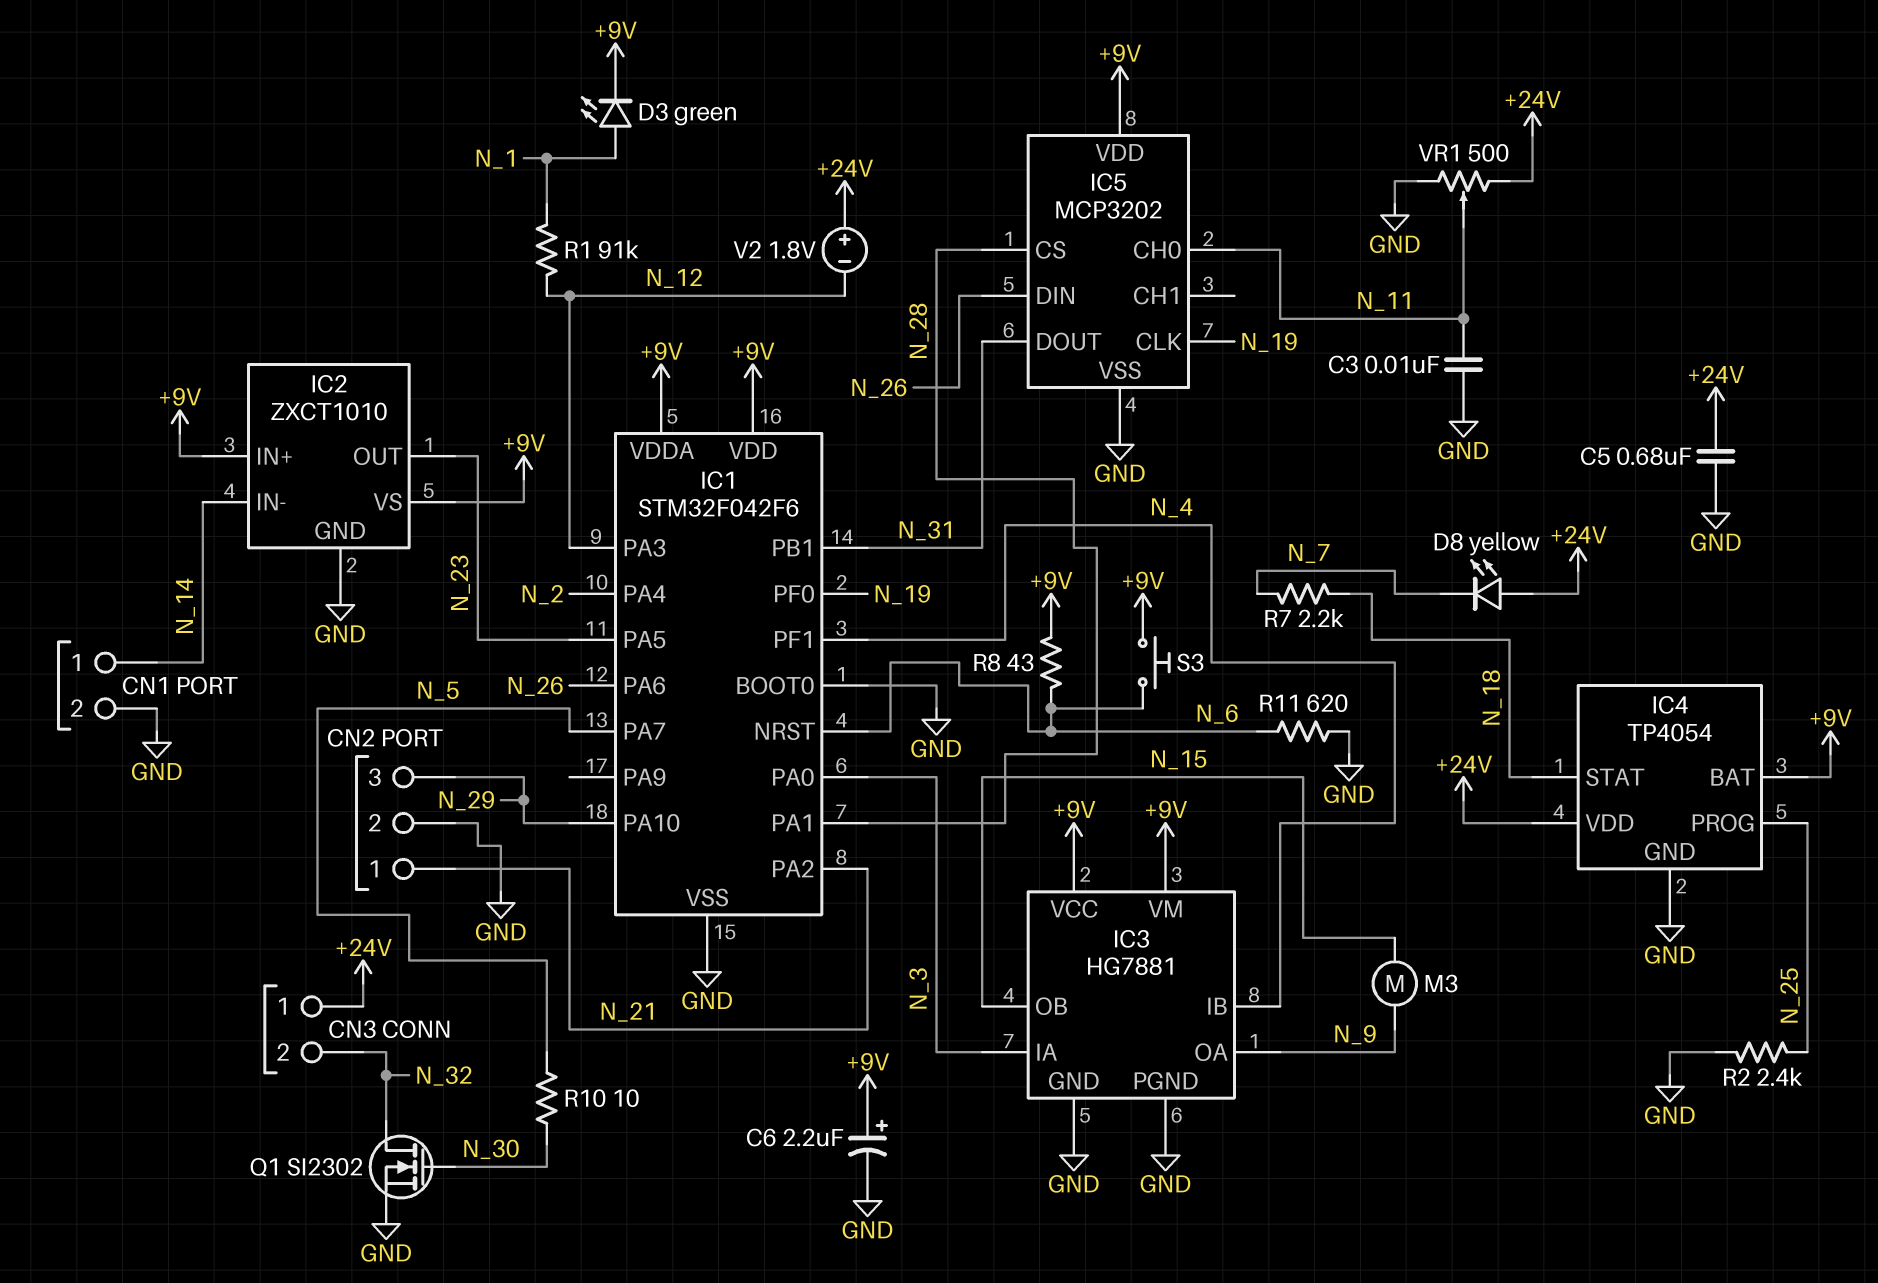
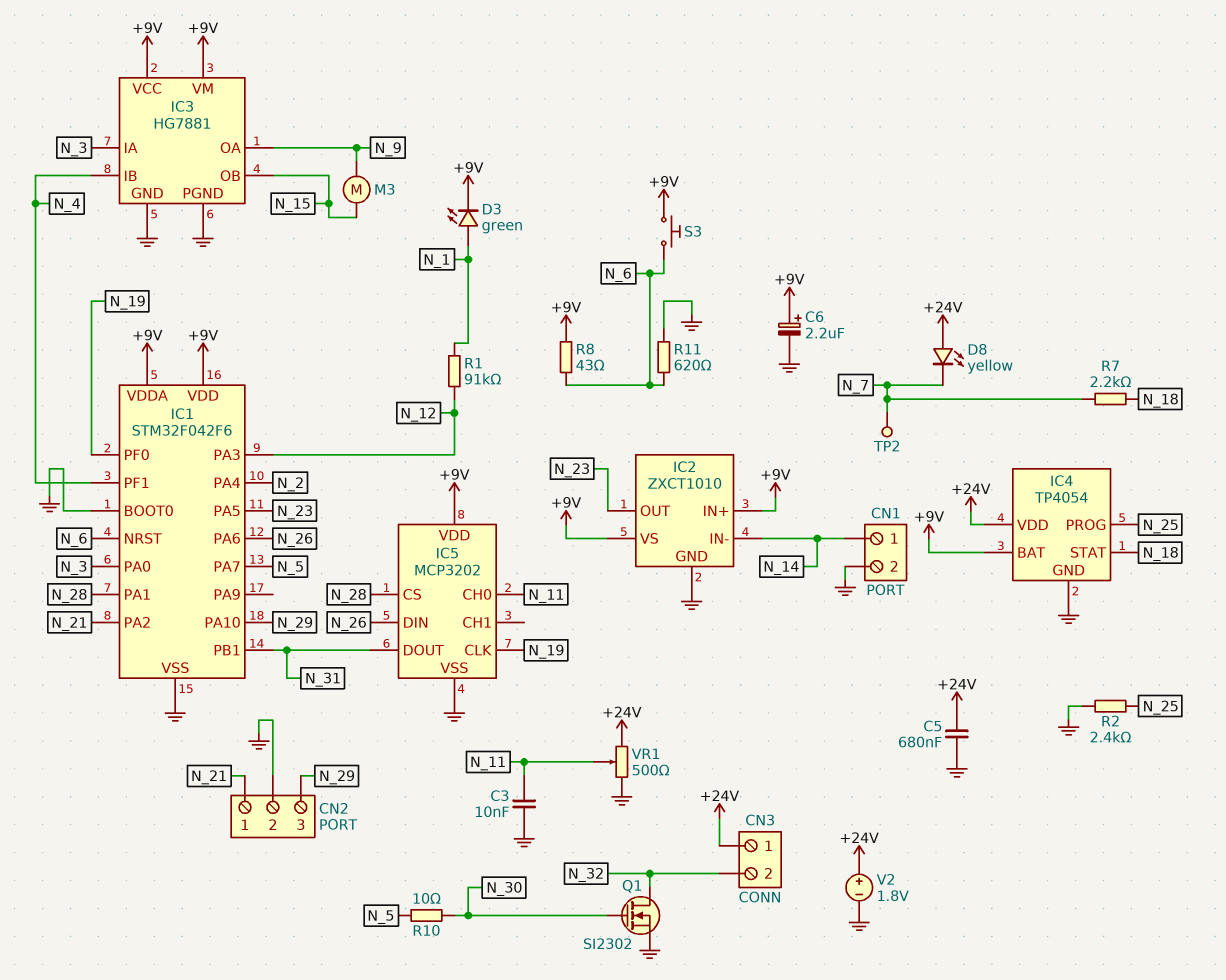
TP2: none -> test point (N_7)
V2: 1.8V (plus +24V, minus N_12) -> 1.8V (plus +24V, minus GND)

